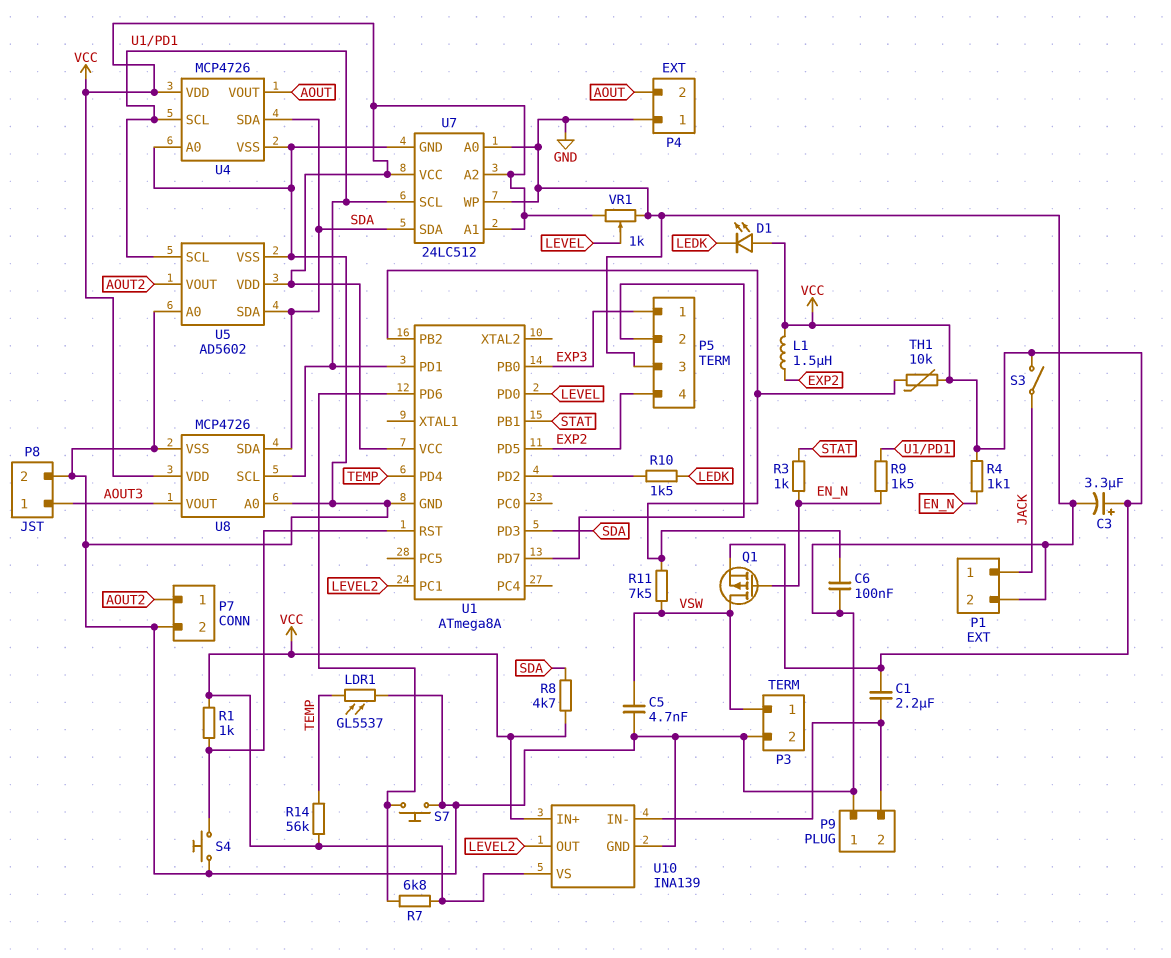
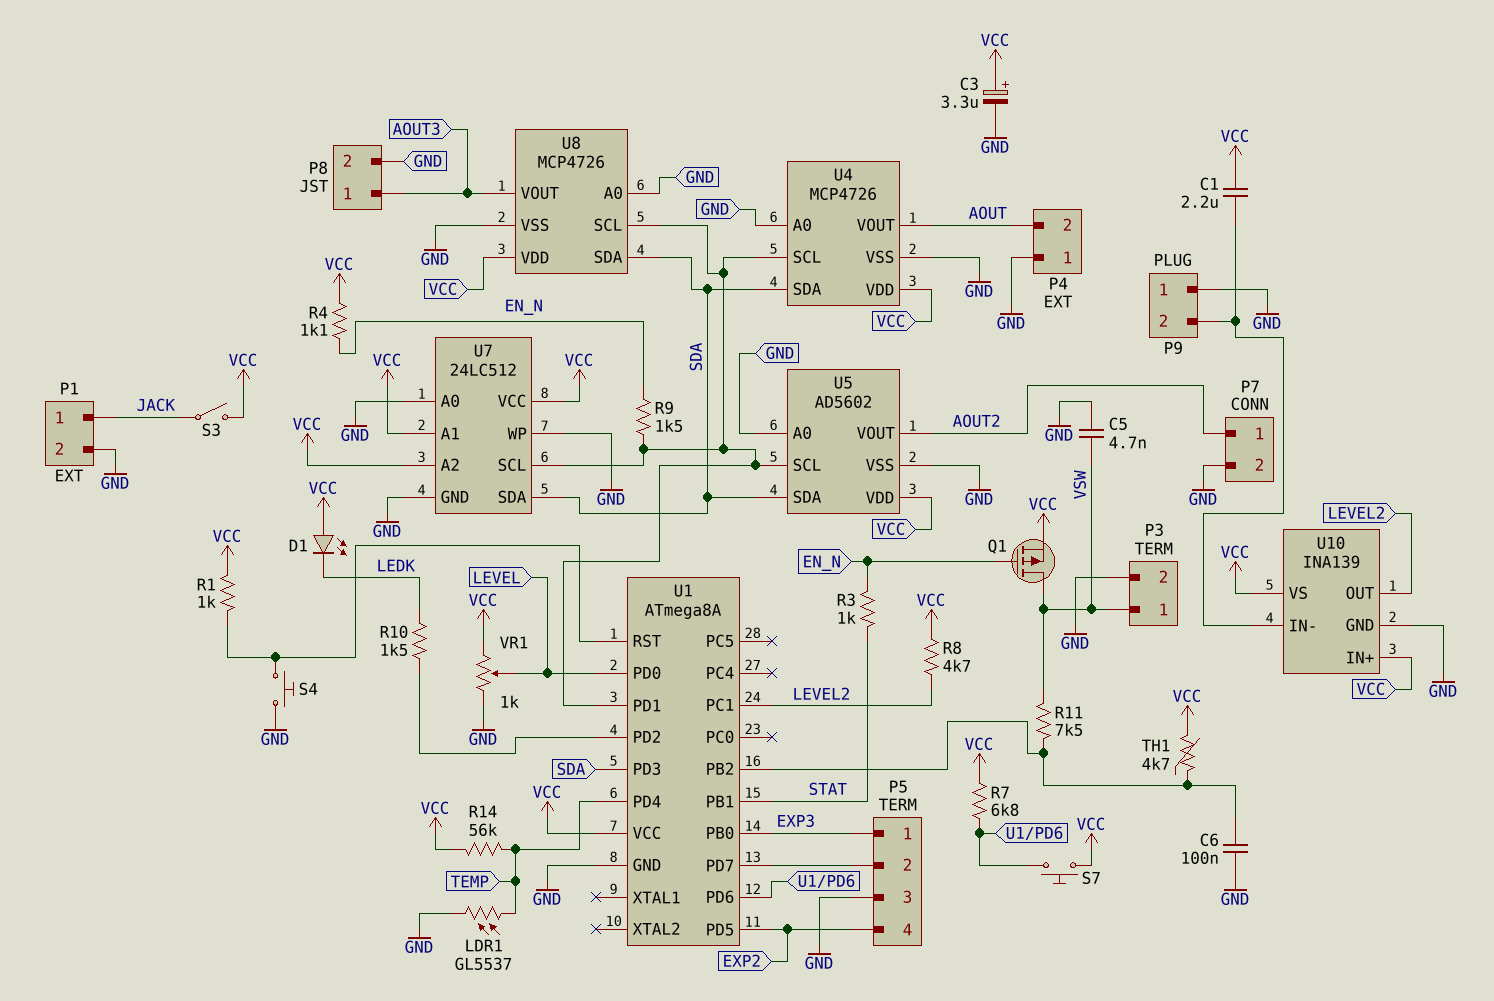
L1: 1.5uH (EXP2, VCC) -> none
R8: 4.7k (SDA, VCC) -> 4.7k (LEVEL2, VCC)
S7: button (GND, U1/PD6) -> button (U1/PD6, VCC)
TH1: 10k (U1/PB2, VCC) -> 4.7k (U1/PB2, VCC)

